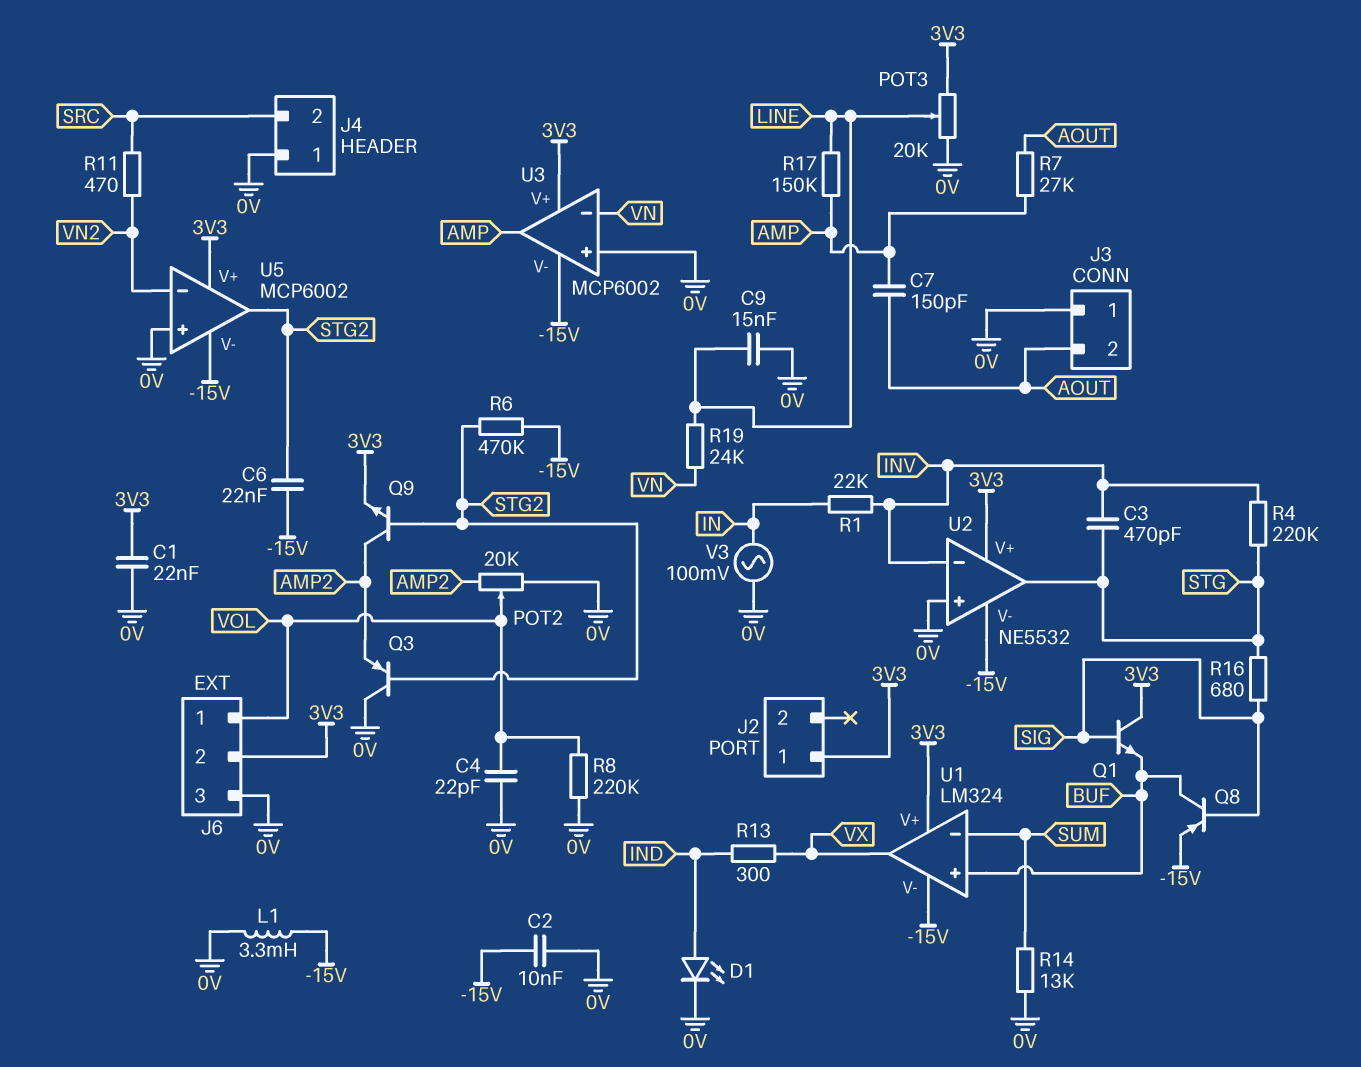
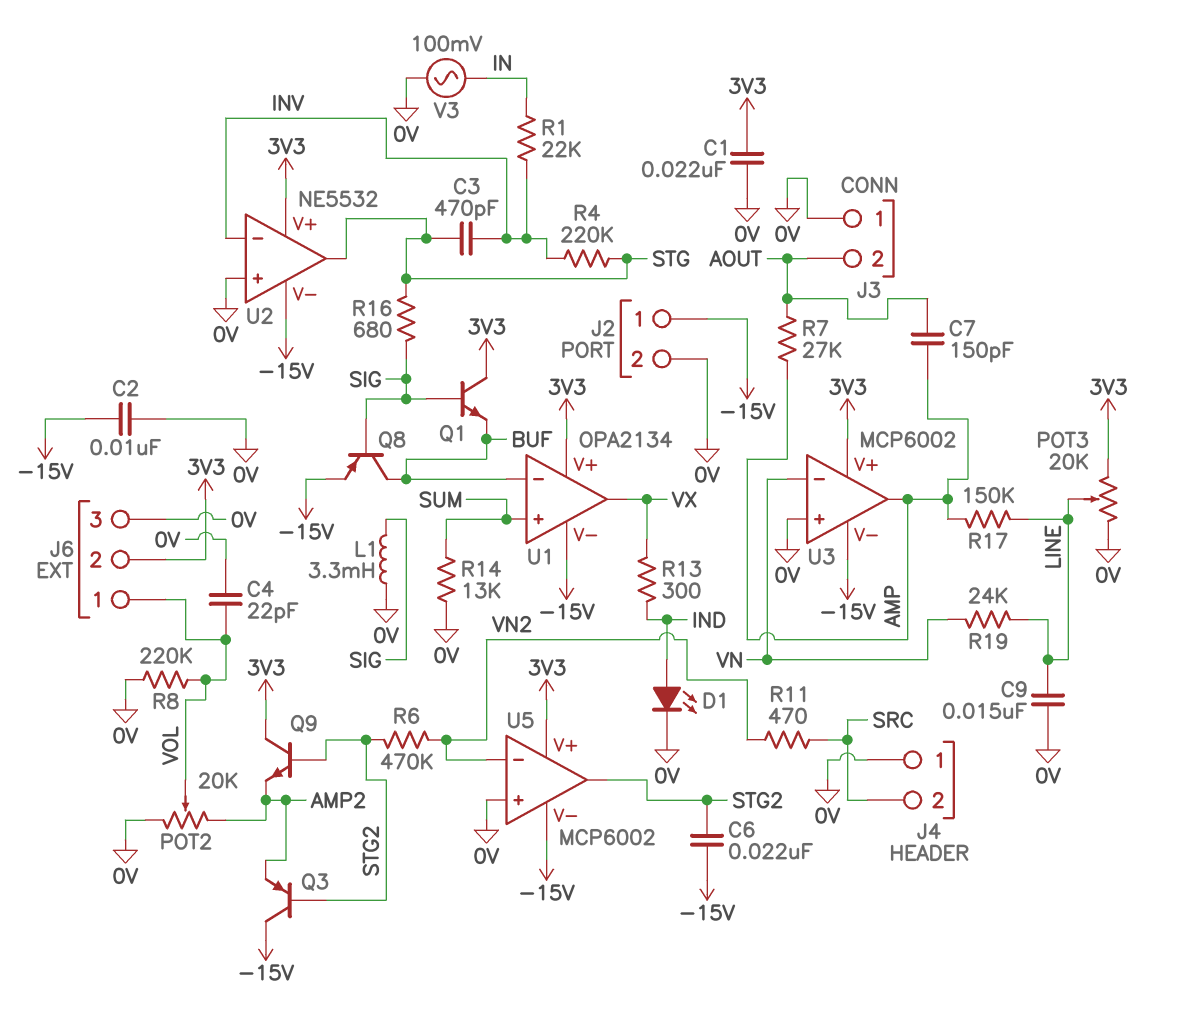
J2 pin 1: 3V3 -> -15V
J2 pin 2: none -> 0V
L1: 3.3mH (-15V, 0V) -> 3.3mH (0V, SIG)
Q3: PNP (B STG2, C 0V, E AMP2) -> PNP (B STG2, C -15V, E AMP2)
Q9: NPN (B STG2, C AMP2, E 3V3) -> NPN (B STG2, C 3V3, E AMP2)
R6: 470k (-15V, STG2) -> 470k (STG2, VN2)
U1: LM324 -> OPA2134
U1 pin in+: BUF -> SUM
U1 pin in-: SUM -> BUF

